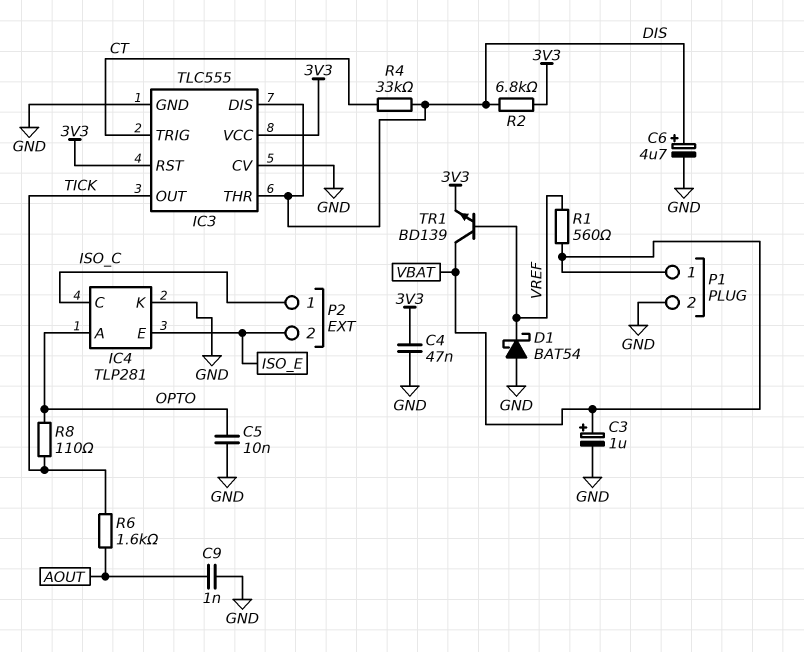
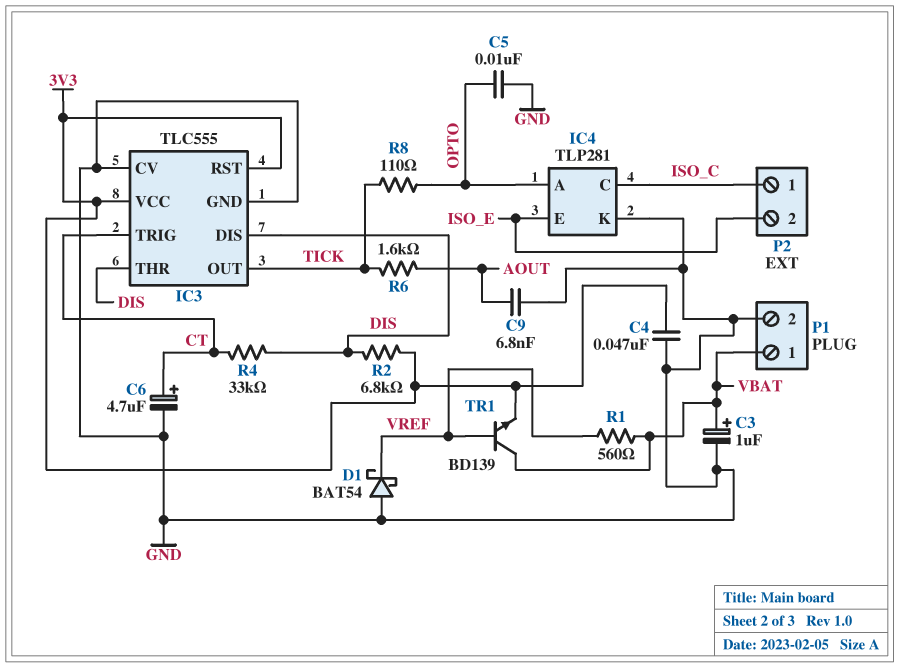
C6: 4.7uF (plus DIS, minus GND) -> 4.7uF (plus CT, minus GND)
C9: 1nF (AOUT, GND) -> 6.8nF (AOUT, GND)

